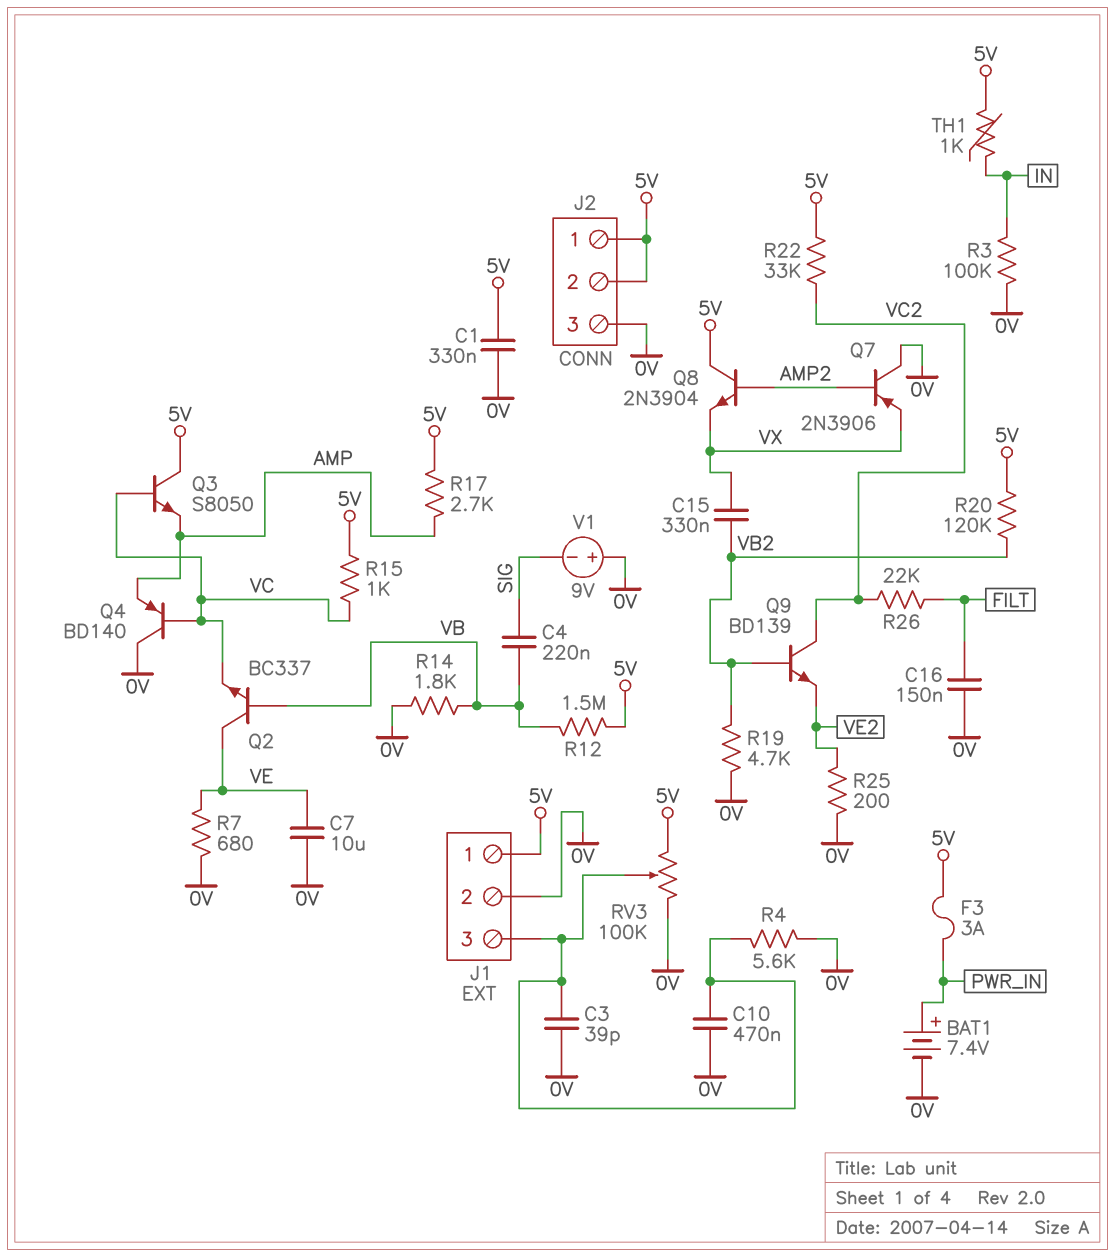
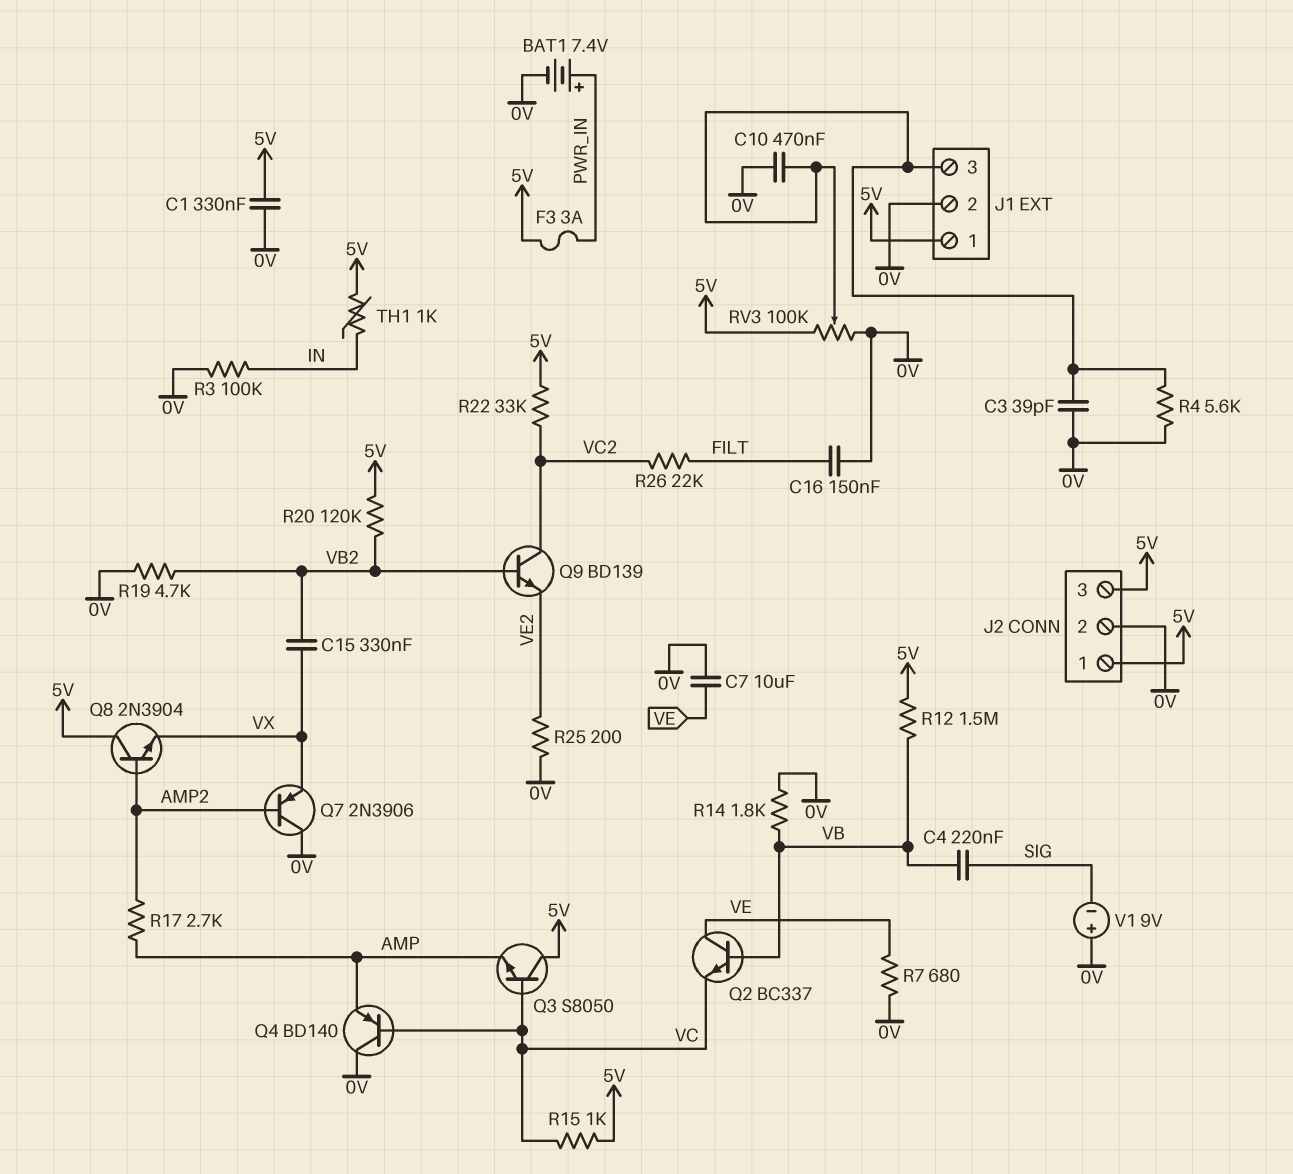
J2 pin 2: 5V -> 0V
J2 pin 3: 0V -> 5V
R17: 2.7k (5V, AMP) -> 2.7k (AMP, AMP2)

